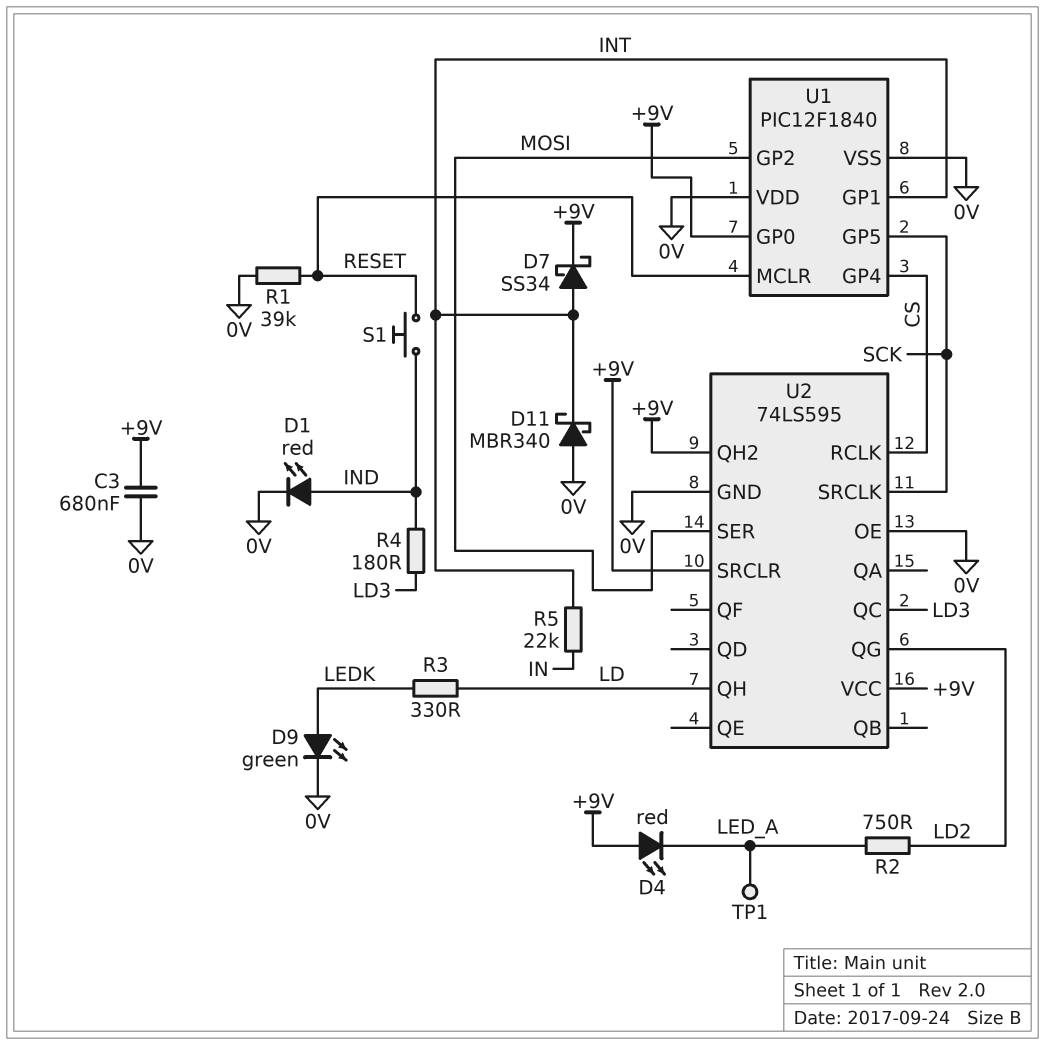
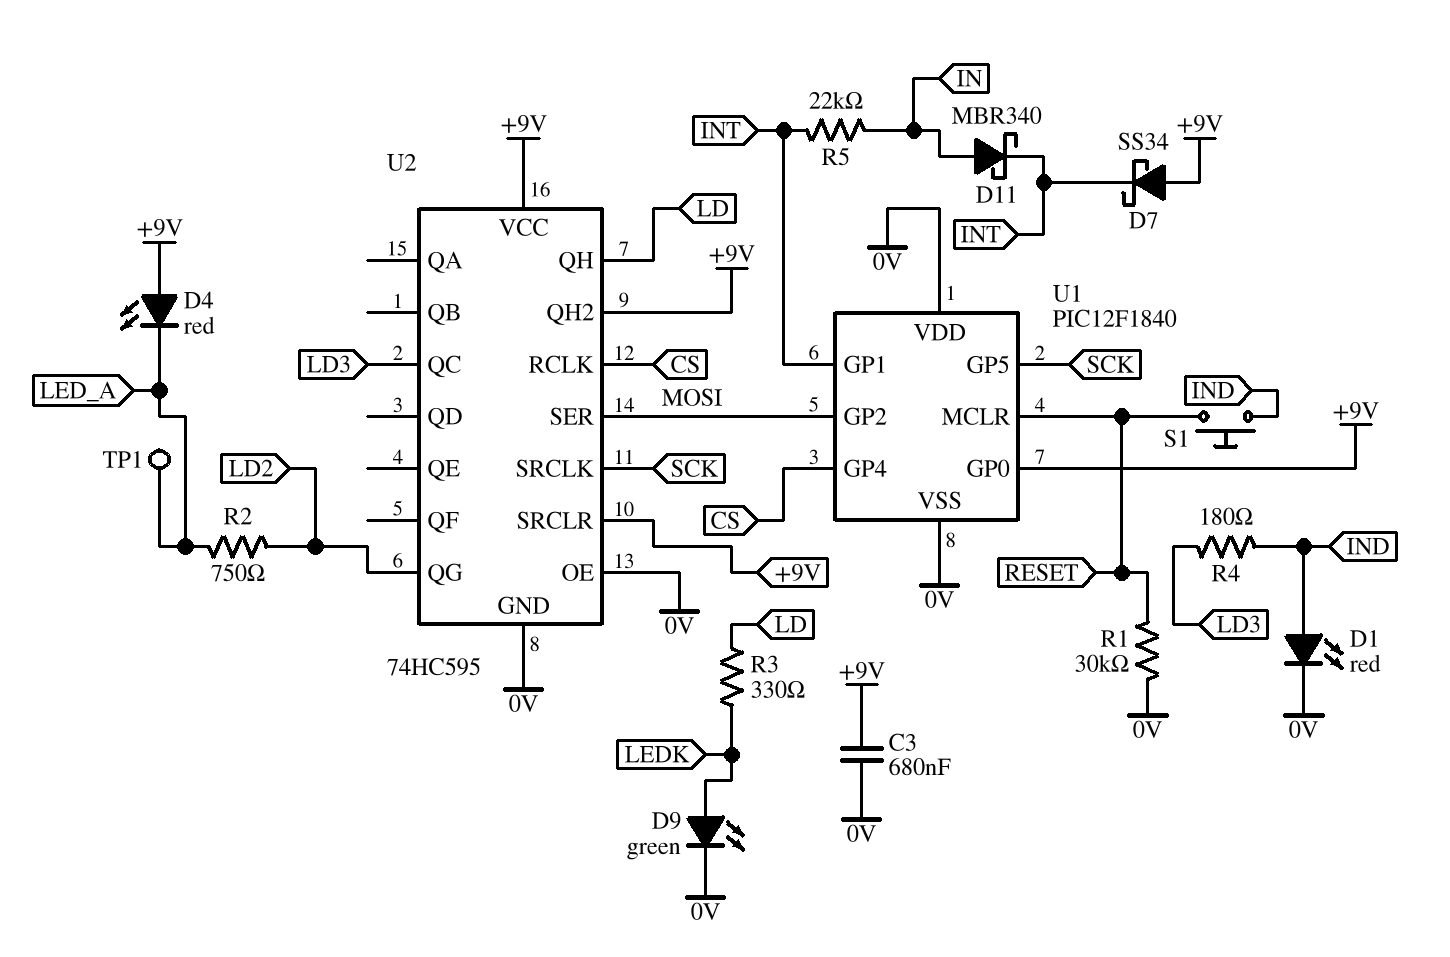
D7: schottky SS34 (A INT, K +9V) -> schottky SS34 (A +9V, K INT)
D11: schottky MBR340 (A 0V, K INT) -> schottky MBR340 (A IN, K INT)
R1: 39k (0V, RESET) -> 30k (0V, RESET)
U2: 74LS595 -> 74HC595

